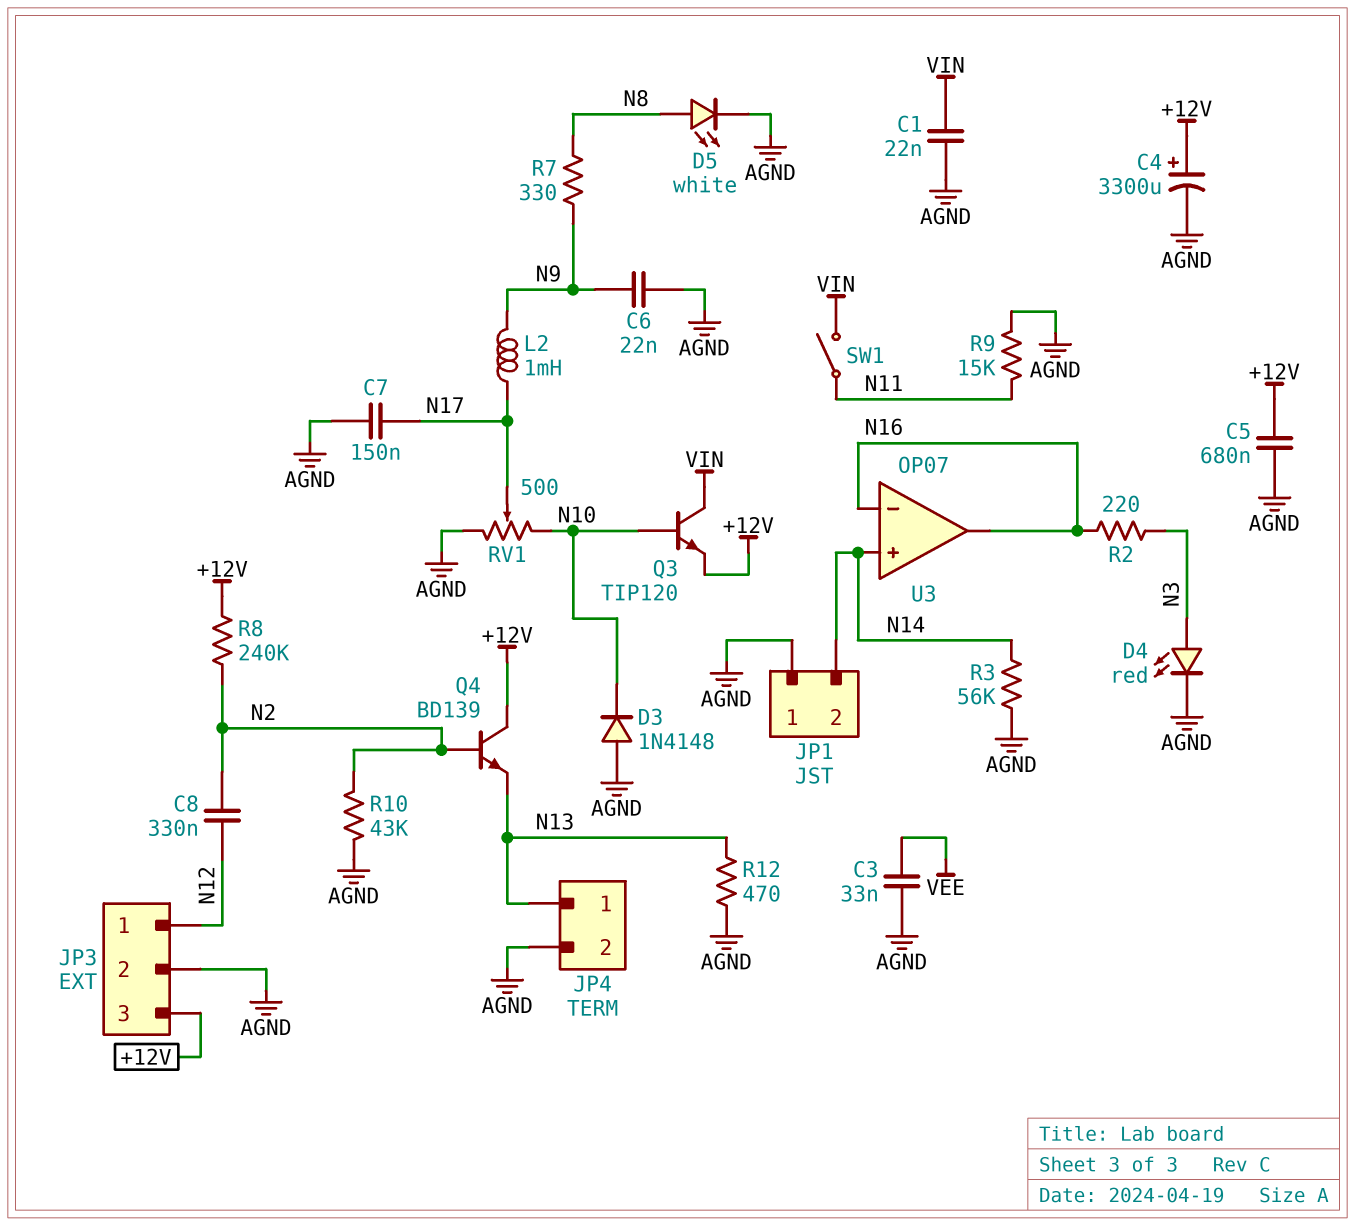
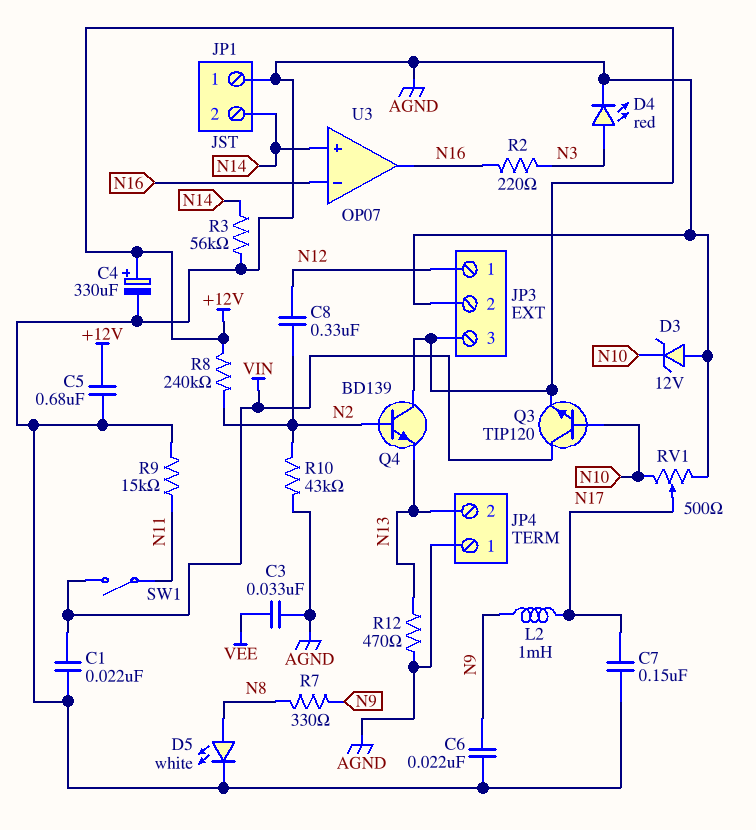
C4: 3300uF (plus +12V, minus AGND) -> 330uF (plus +12V, minus AGND)
D3: diode 1N4148 (A AGND, K N10) -> zener 12V (A AGND, K N10)
JP4 pin 1: N13 -> AGND
JP4 pin 2: AGND -> N13

